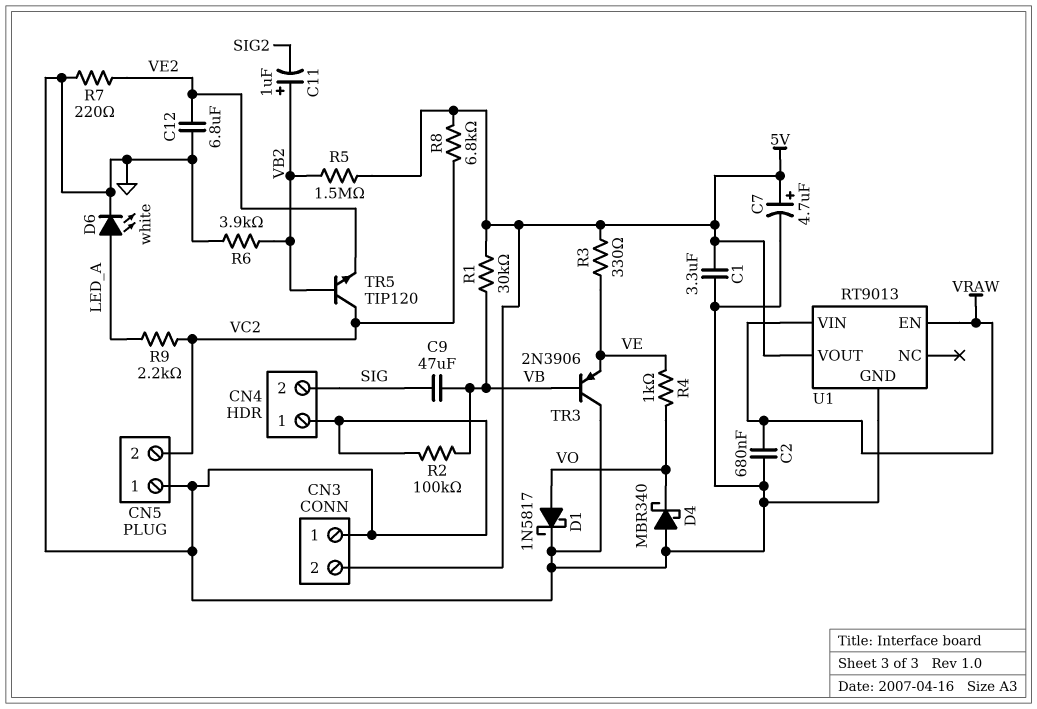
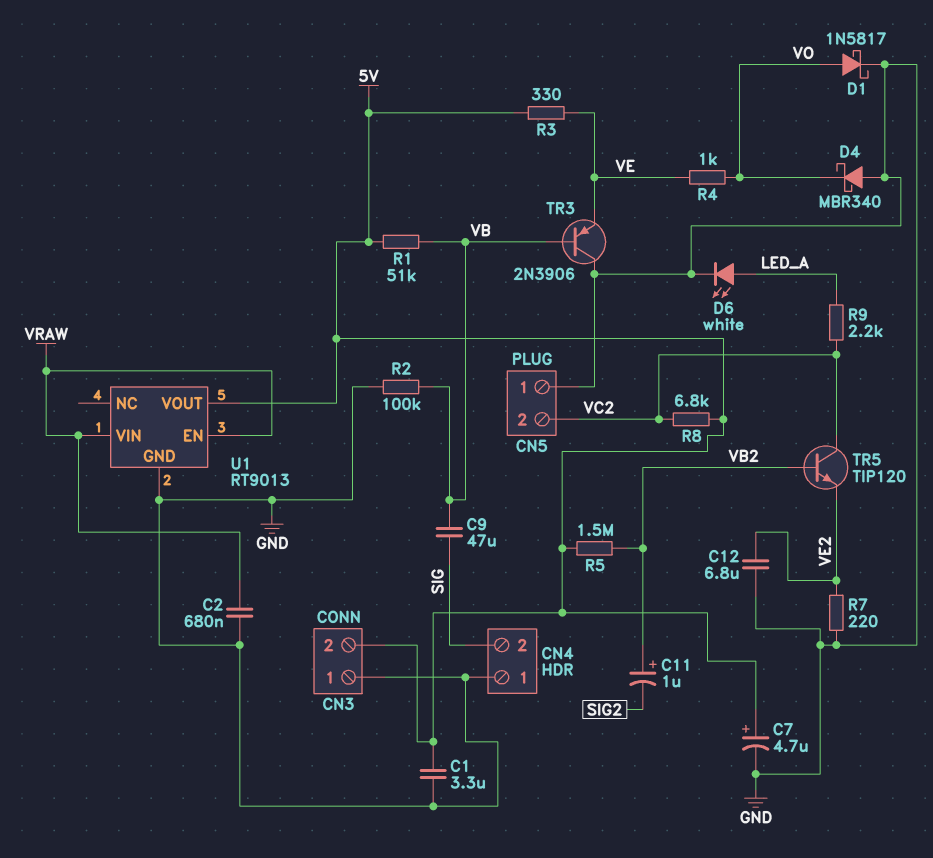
R1: 30k (5V, VB) -> 51k (5V, VB)
R6: 3.9k (GND, VB2) -> none

